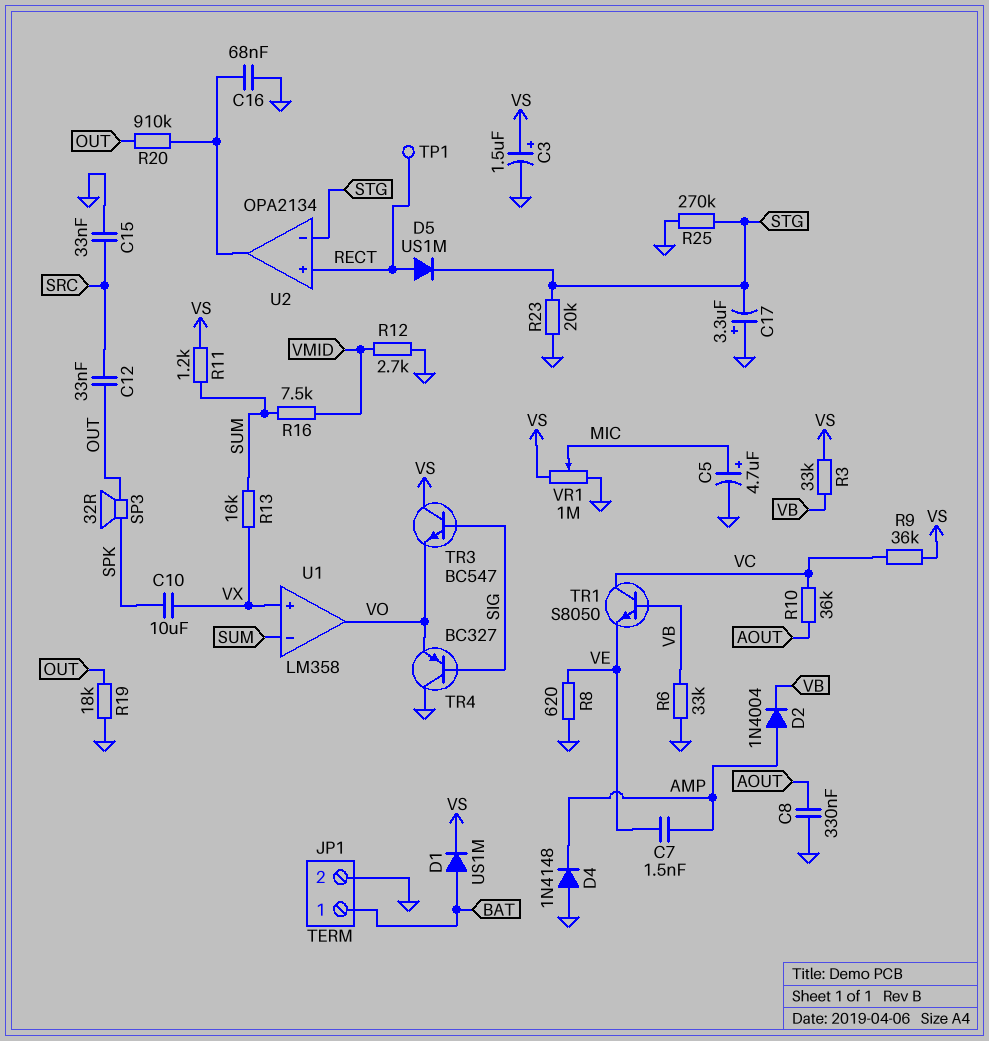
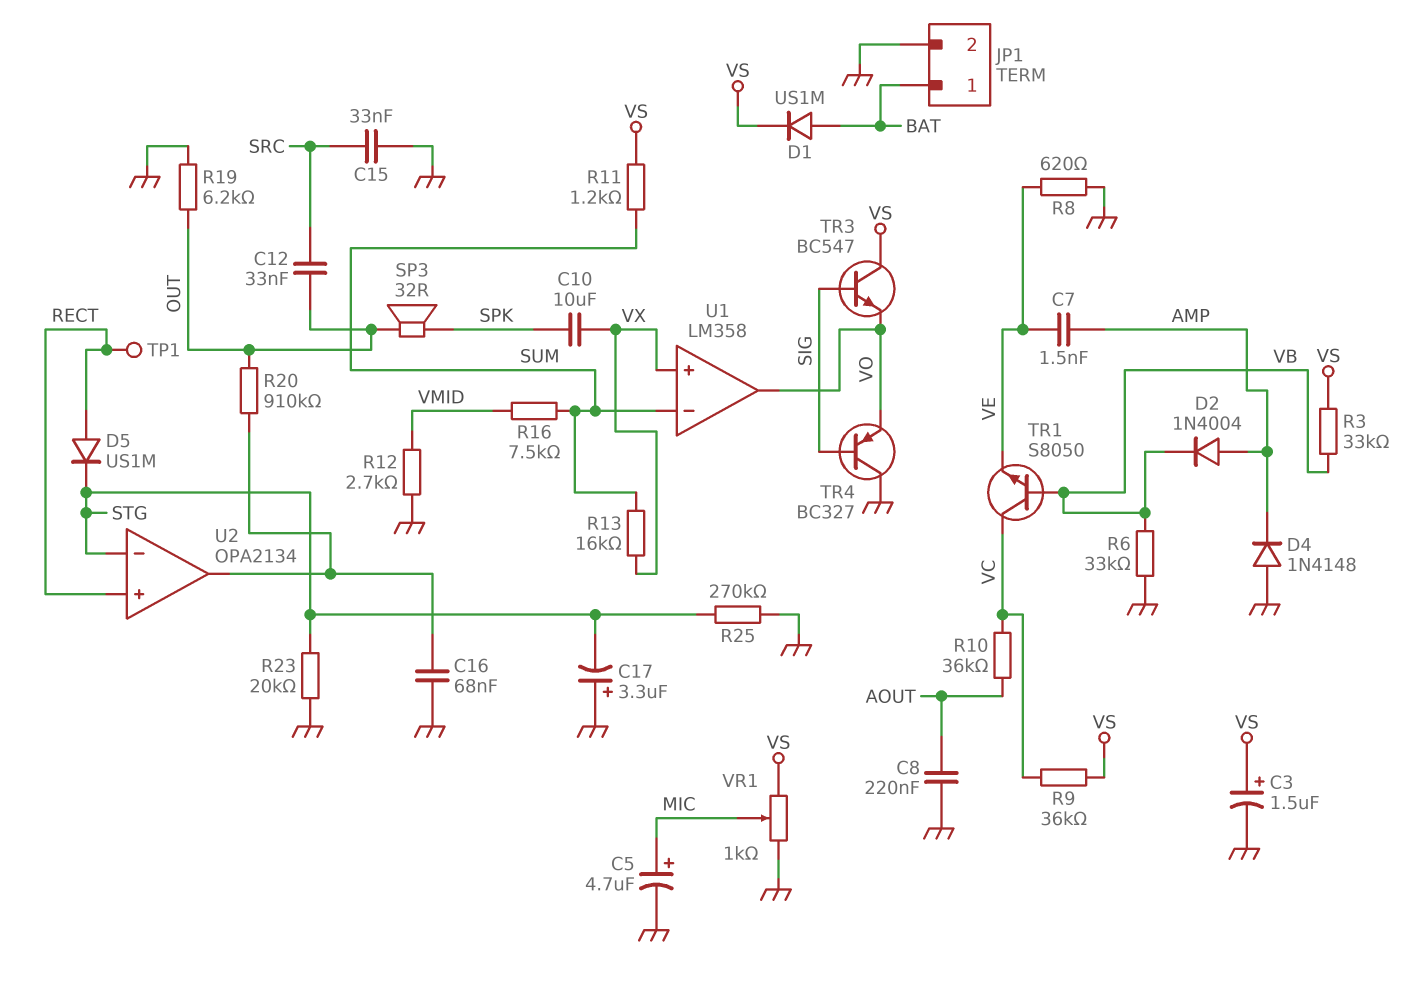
C8: 330nF (AOUT, GND) -> 220nF (AOUT, GND)
R19: 18k (GND, OUT) -> 6.2k (GND, OUT)
VR1: 1M (GND, VS, wiper MIC) -> 1k (GND, VS, wiper MIC)

